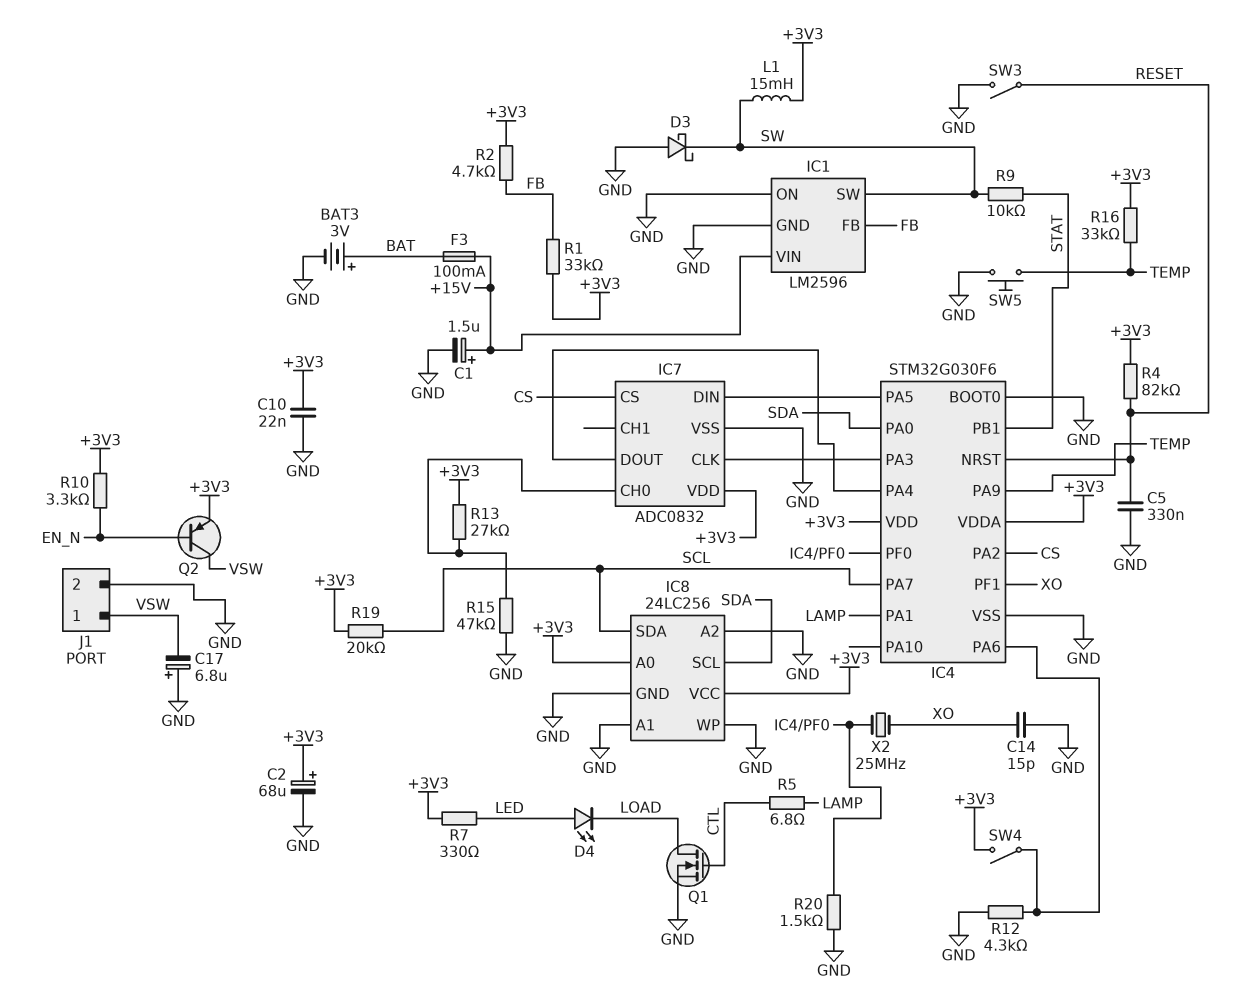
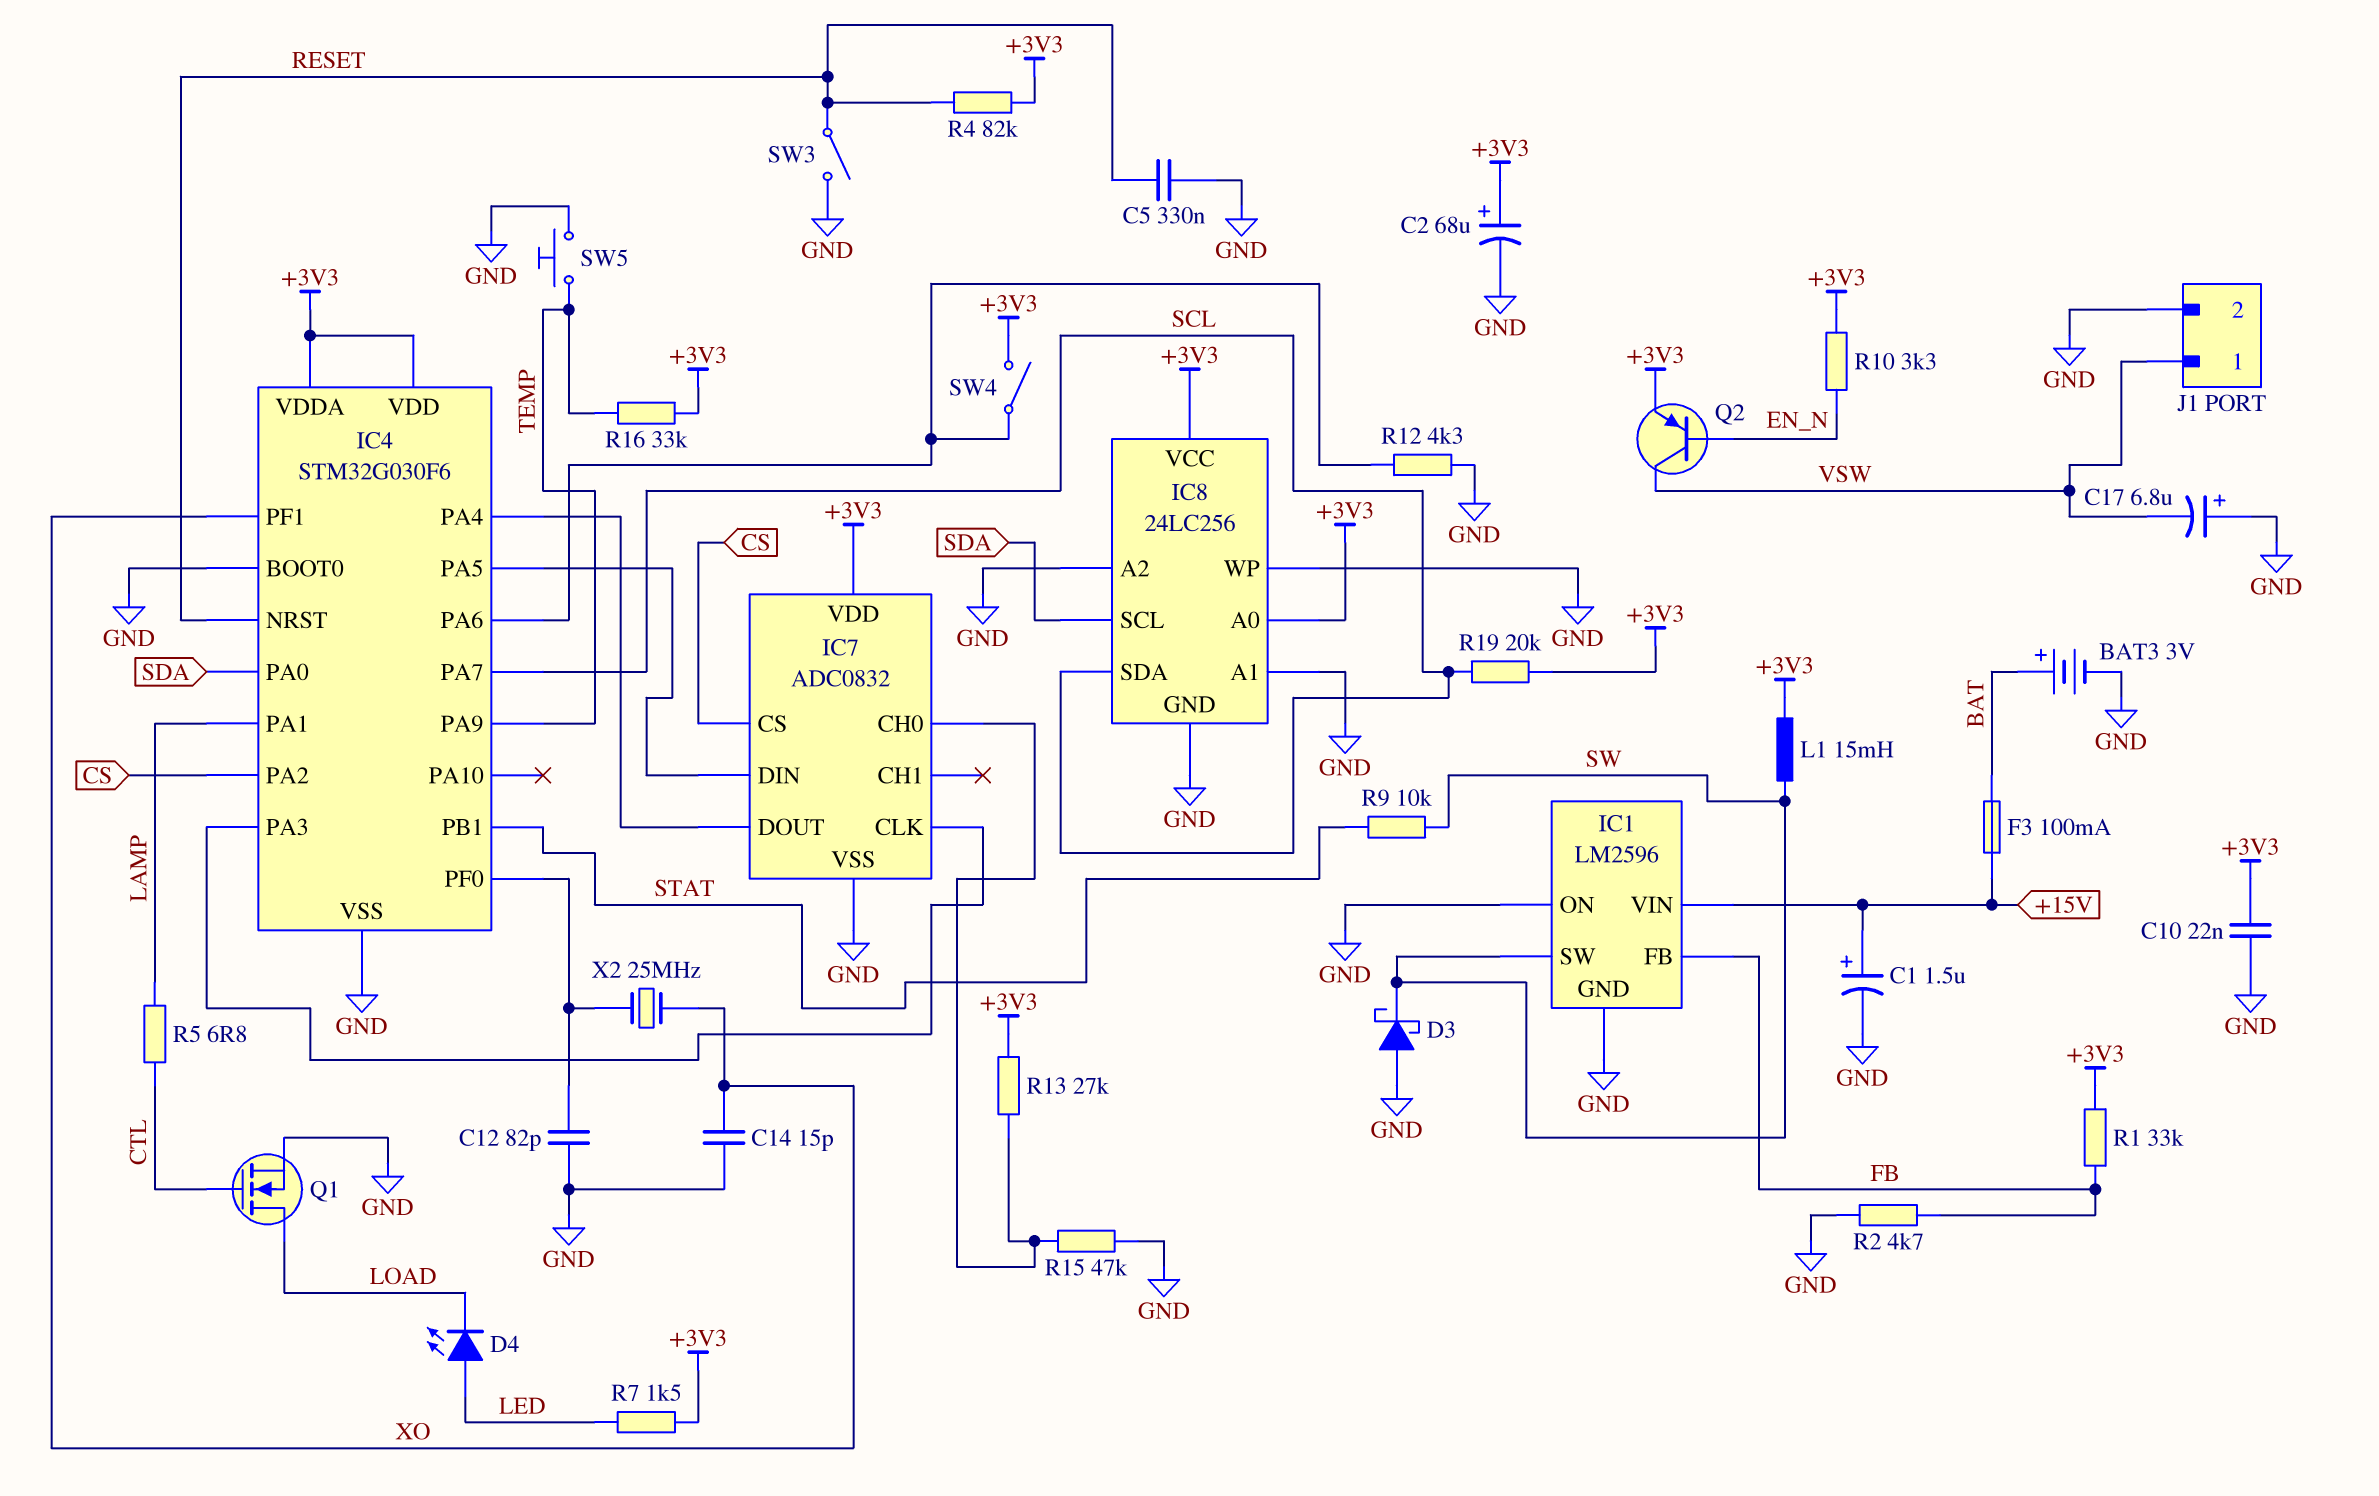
C12: none -> 82pF (GND, IC4/PF0)
R2: 4.7k (+3V3, FB) -> 4.7k (FB, GND)
R7: 330 (+3V3, LED) -> 1.5k (+3V3, LED)
R20: 1.5k (GND, IC4/PF0) -> none

